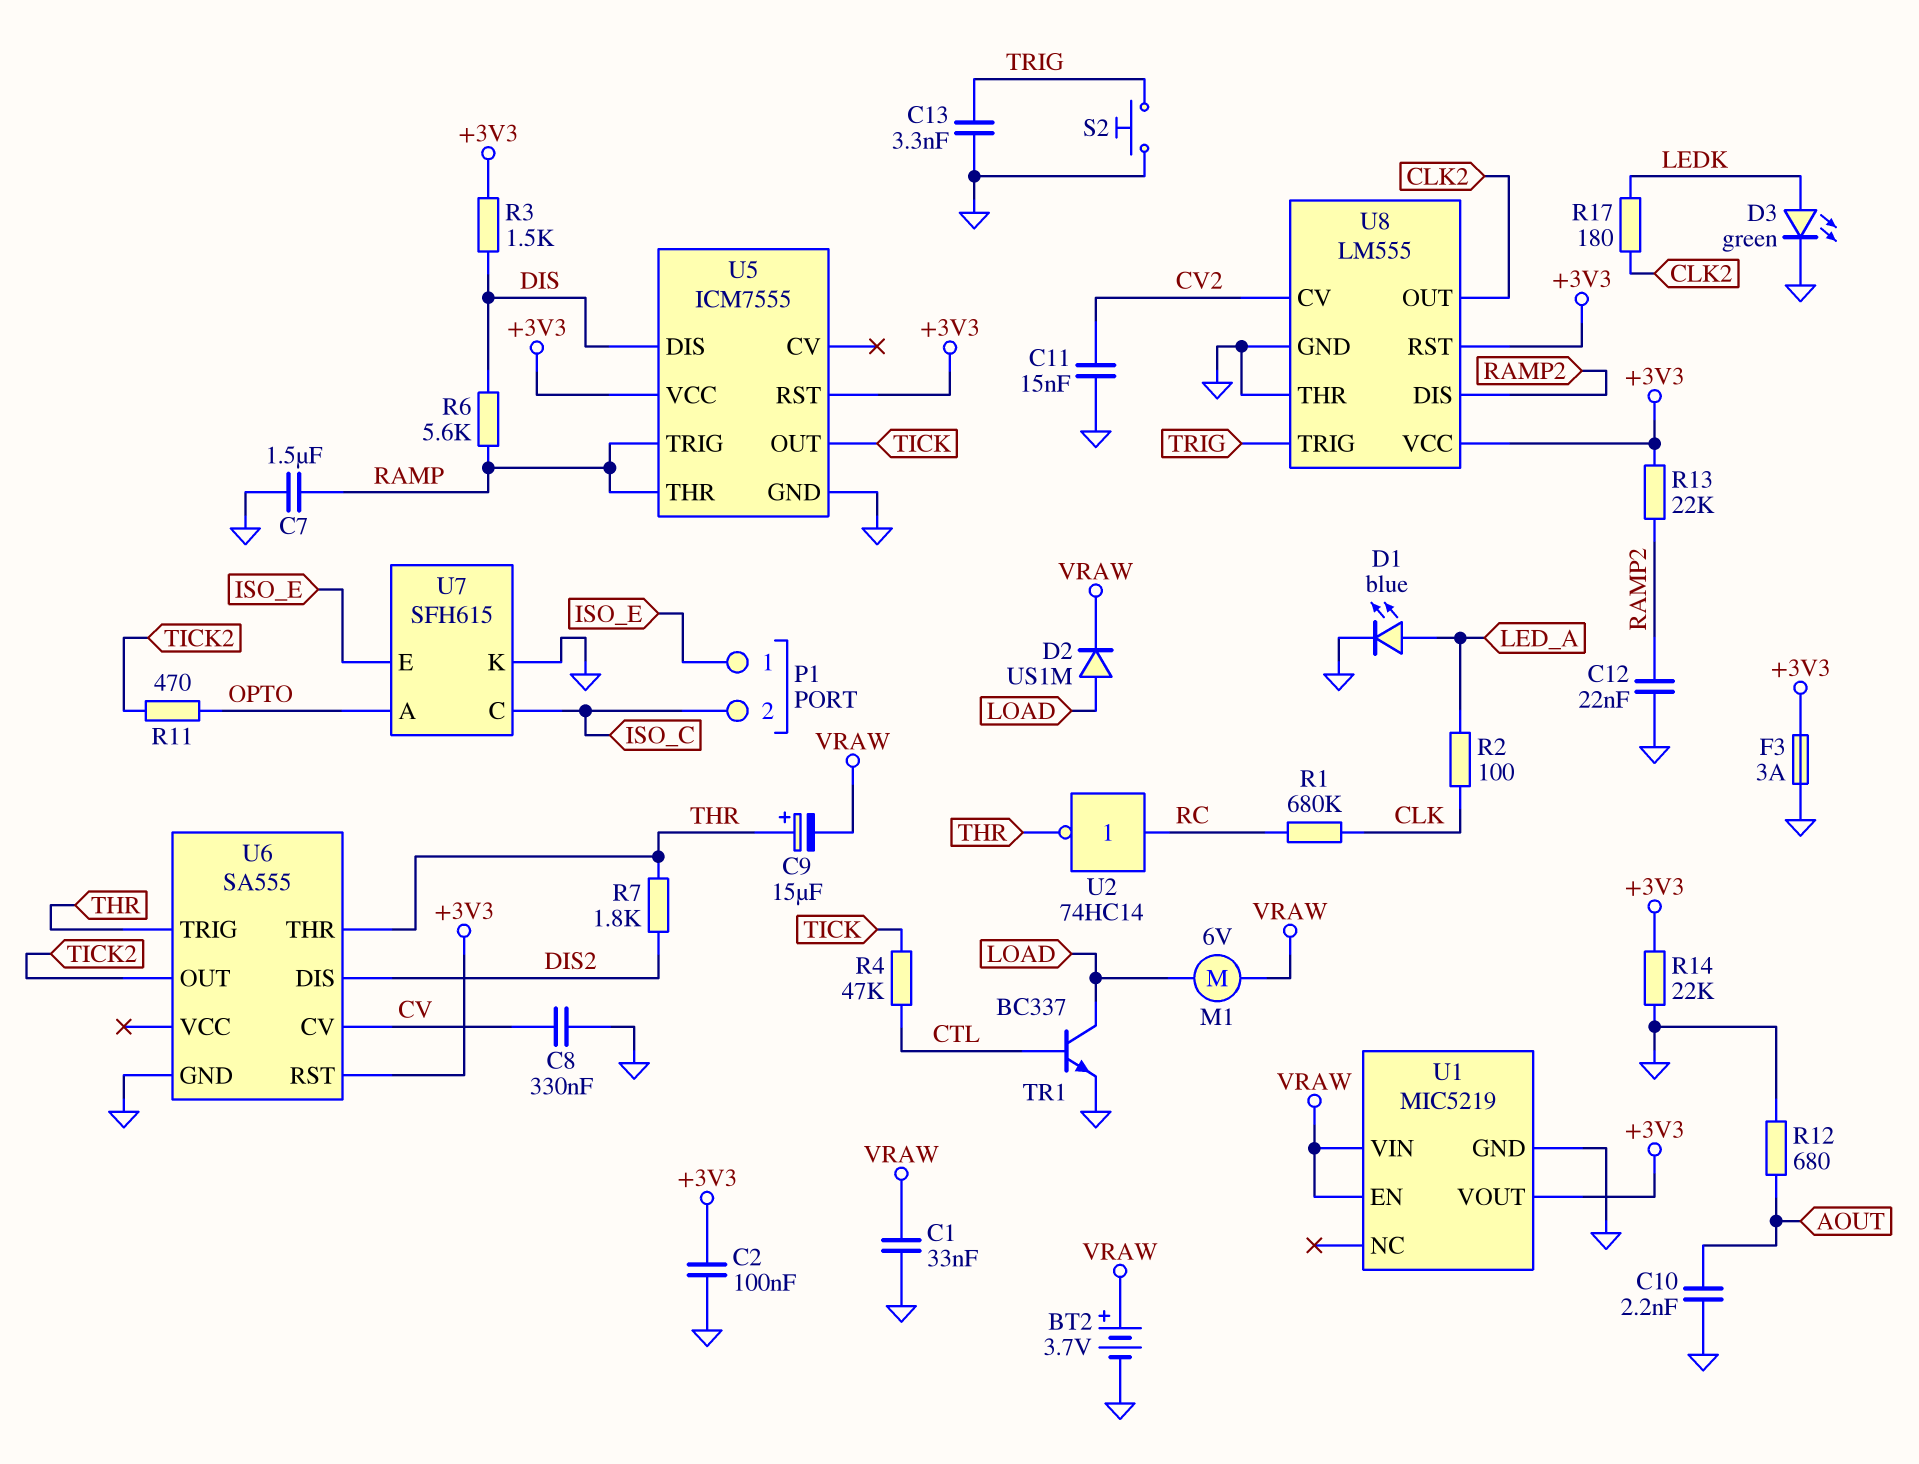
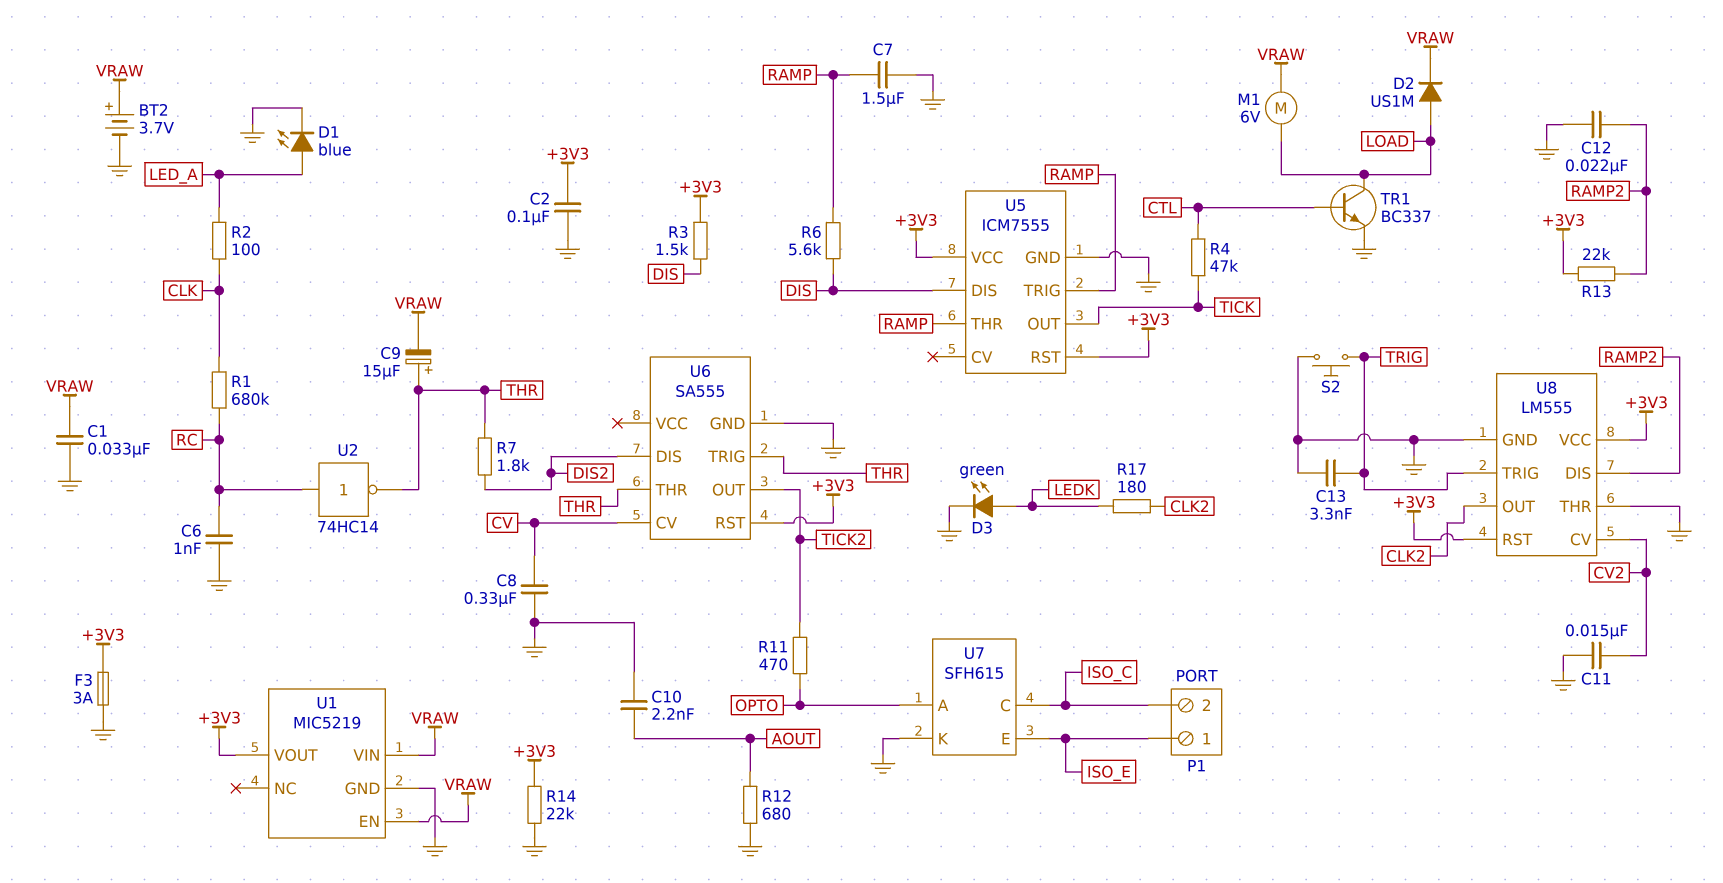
C6: none -> 1nF (GND, RC)

